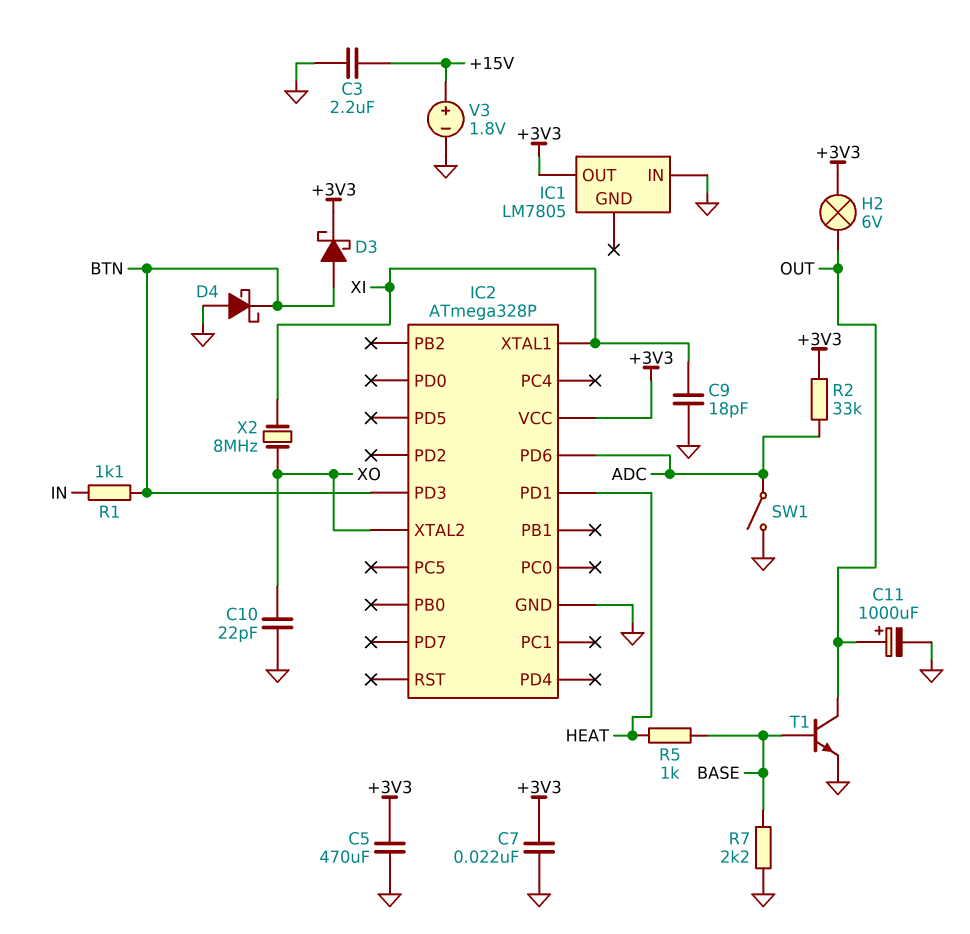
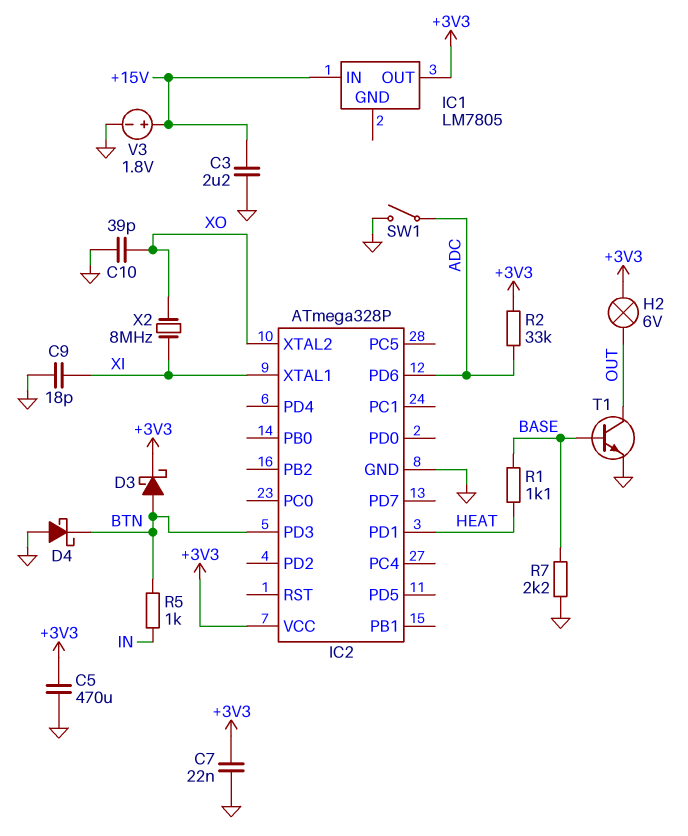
C10: 22pF (GND, XO) -> 39pF (GND, XO)
C11: 1000uF (plus OUT, minus GND) -> none
IC1 pin IN: GND -> +15V
R1: 1.1k (BTN, IN) -> 1.1k (BASE, HEAT)
R5: 1k (BASE, HEAT) -> 1k (BTN, IN)

